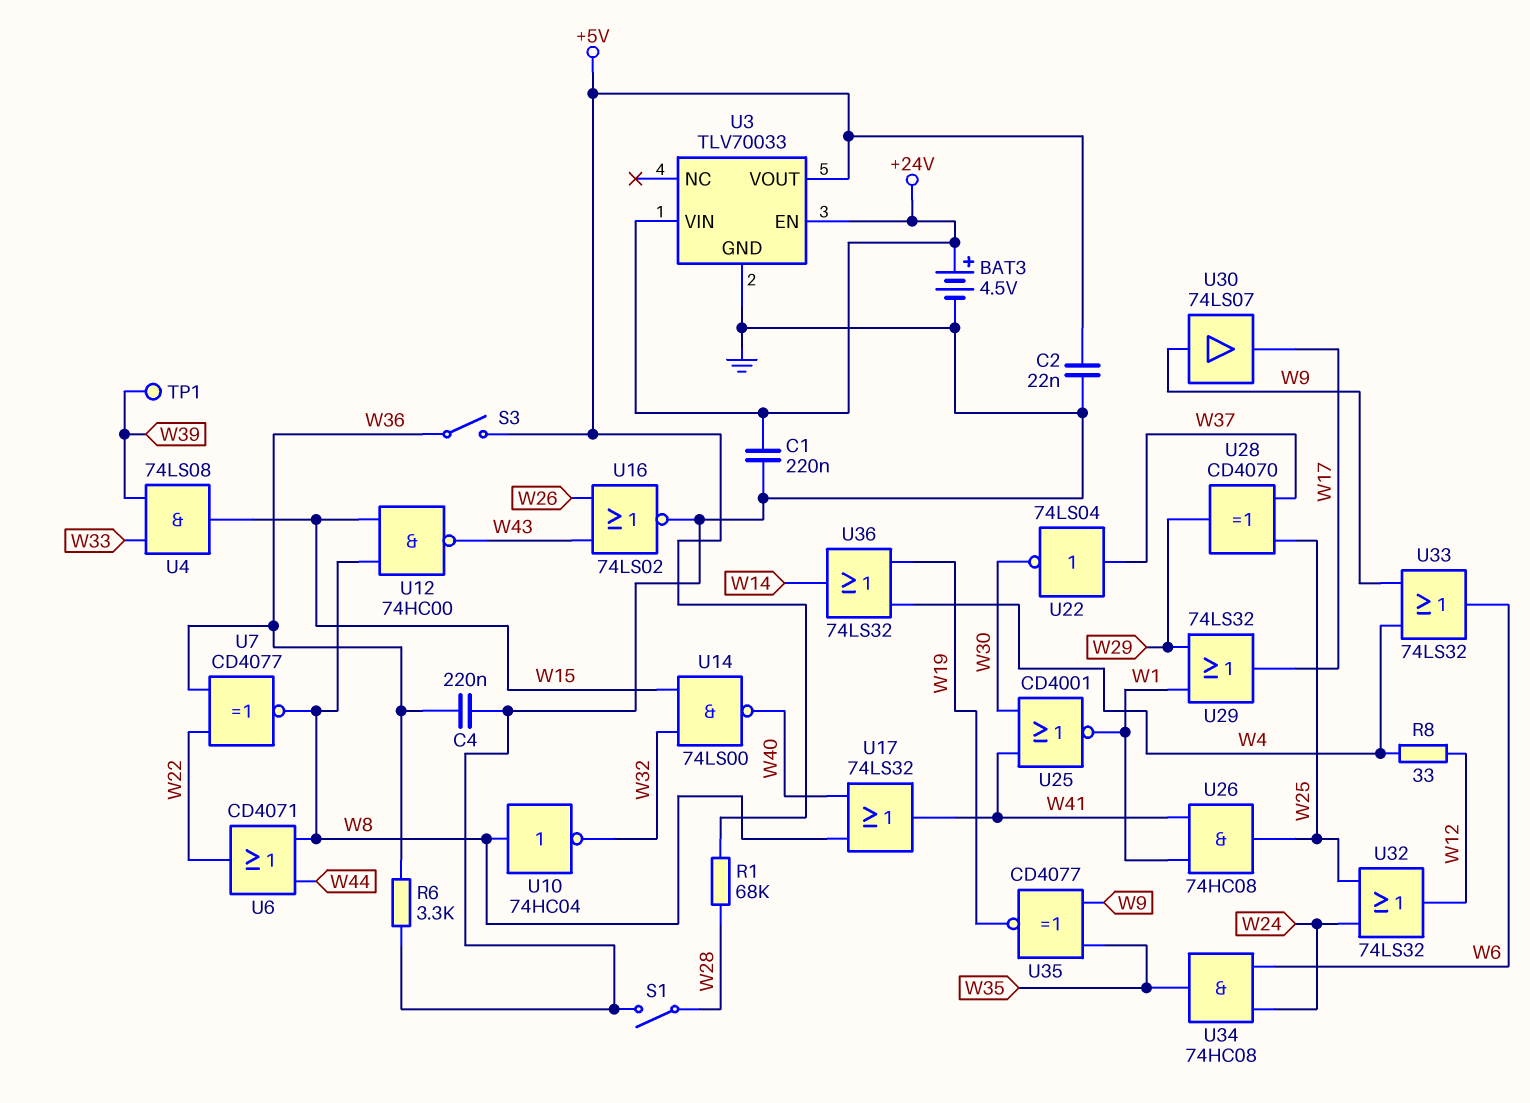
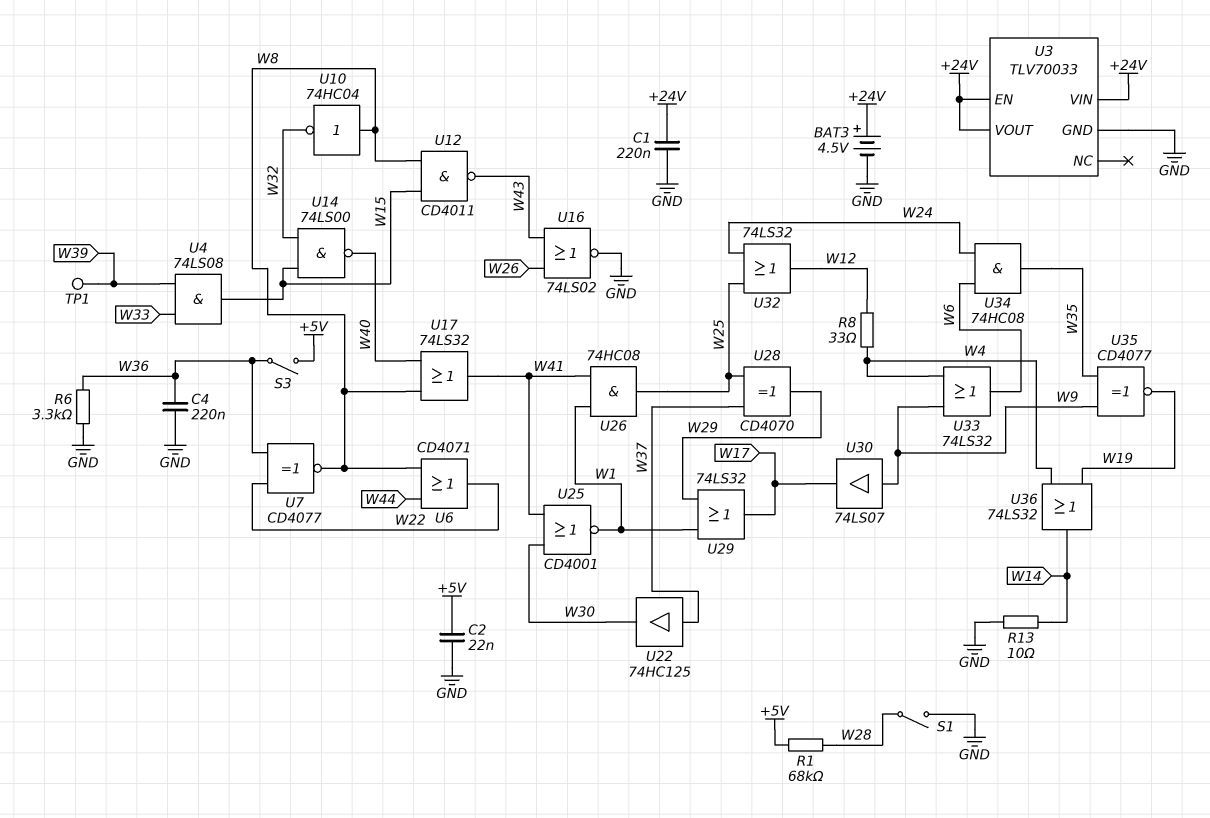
R13: none -> 10 (GND, W14)
U3 pin VOUT: +5V -> +24V
U12: NAND 74HC00 (in W8, in W15, out W43) -> NAND CD4011 (in W8, in W15, out W43)
U22: NOT 74LS04 (in W37, out W30) -> buffer 74HC125 (in W37, out W30)

